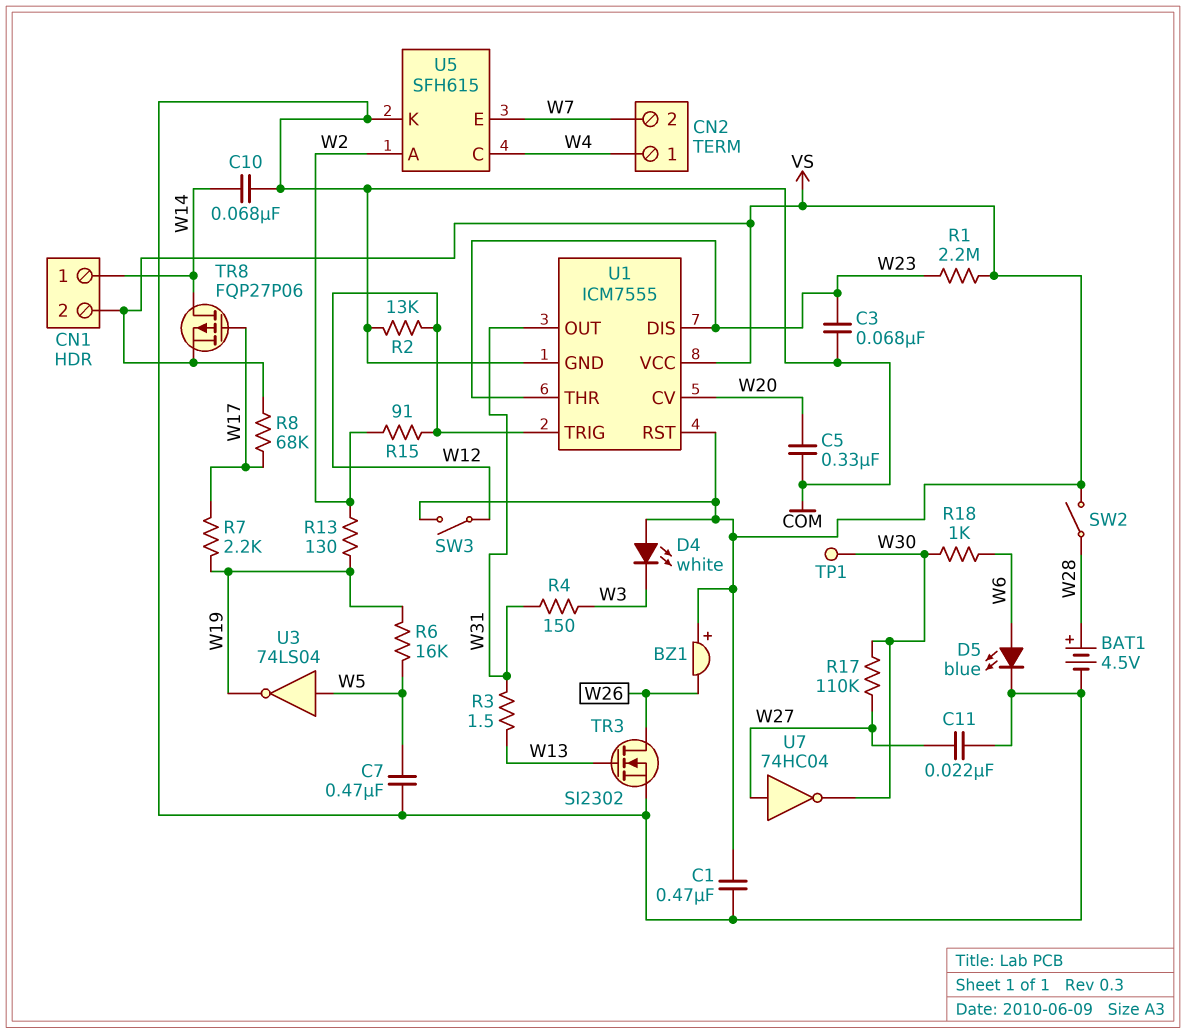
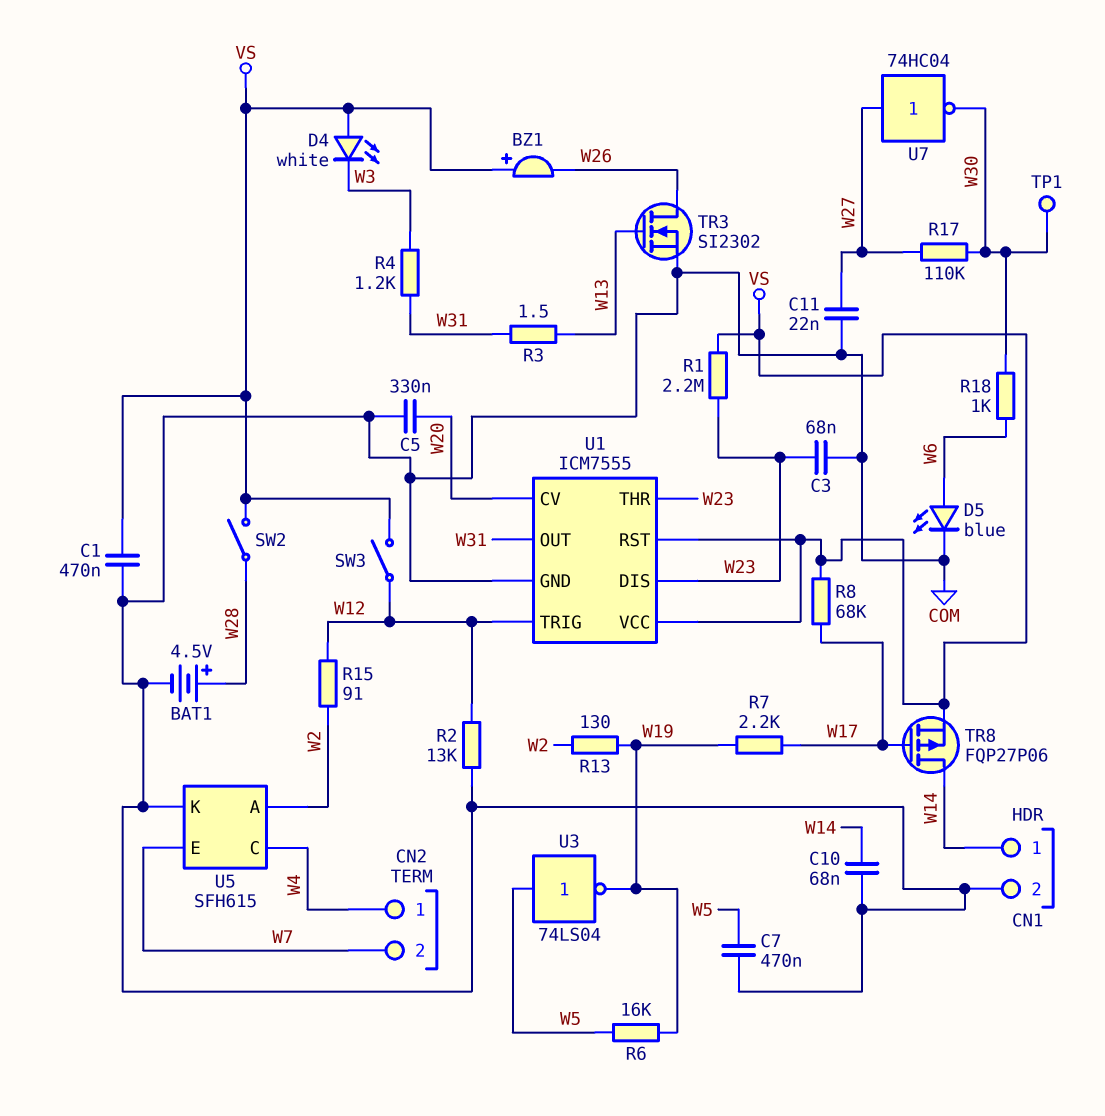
CN1 pin 2: VS -> COM
R4: 150 (W3, W31) -> 1.2k (W3, W31)

